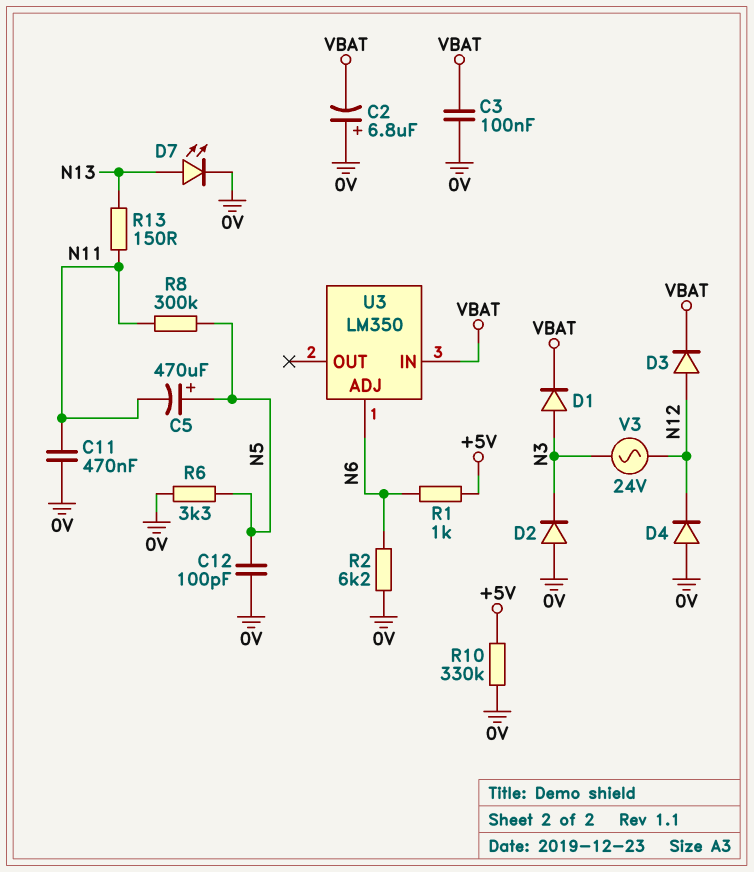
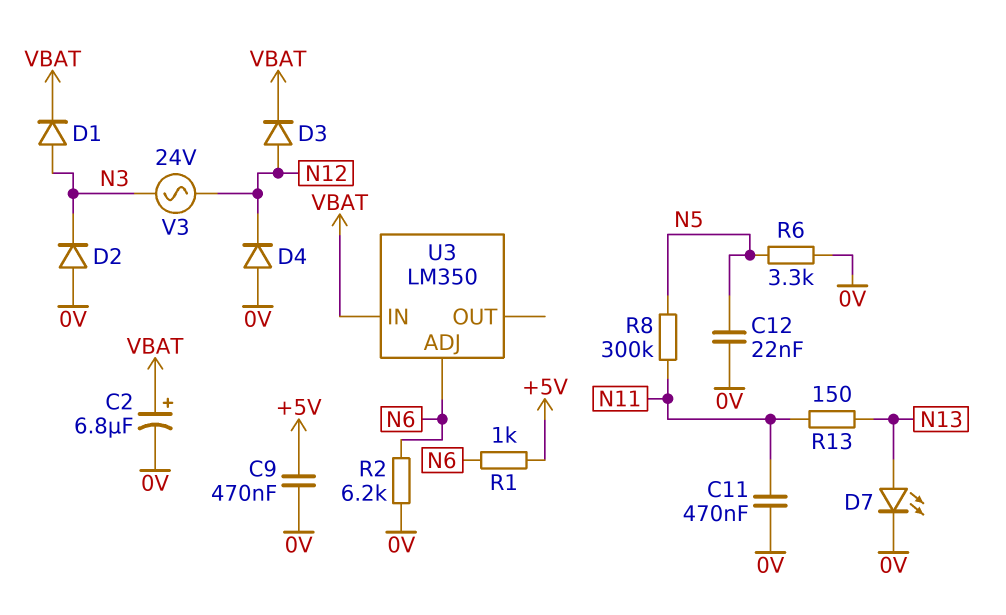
C2: 6.8uF (plus 0V, minus VBAT) -> 6.8uF (plus VBAT, minus 0V)
C3: 100nF (0V, VBAT) -> none
C5: 470uF (plus N5, minus N11) -> none
C9: none -> 470nF (+5V, 0V)
C12: 100pF (0V, N5) -> 22nF (0V, N5)
R10: 330k (+5V, 0V) -> none

